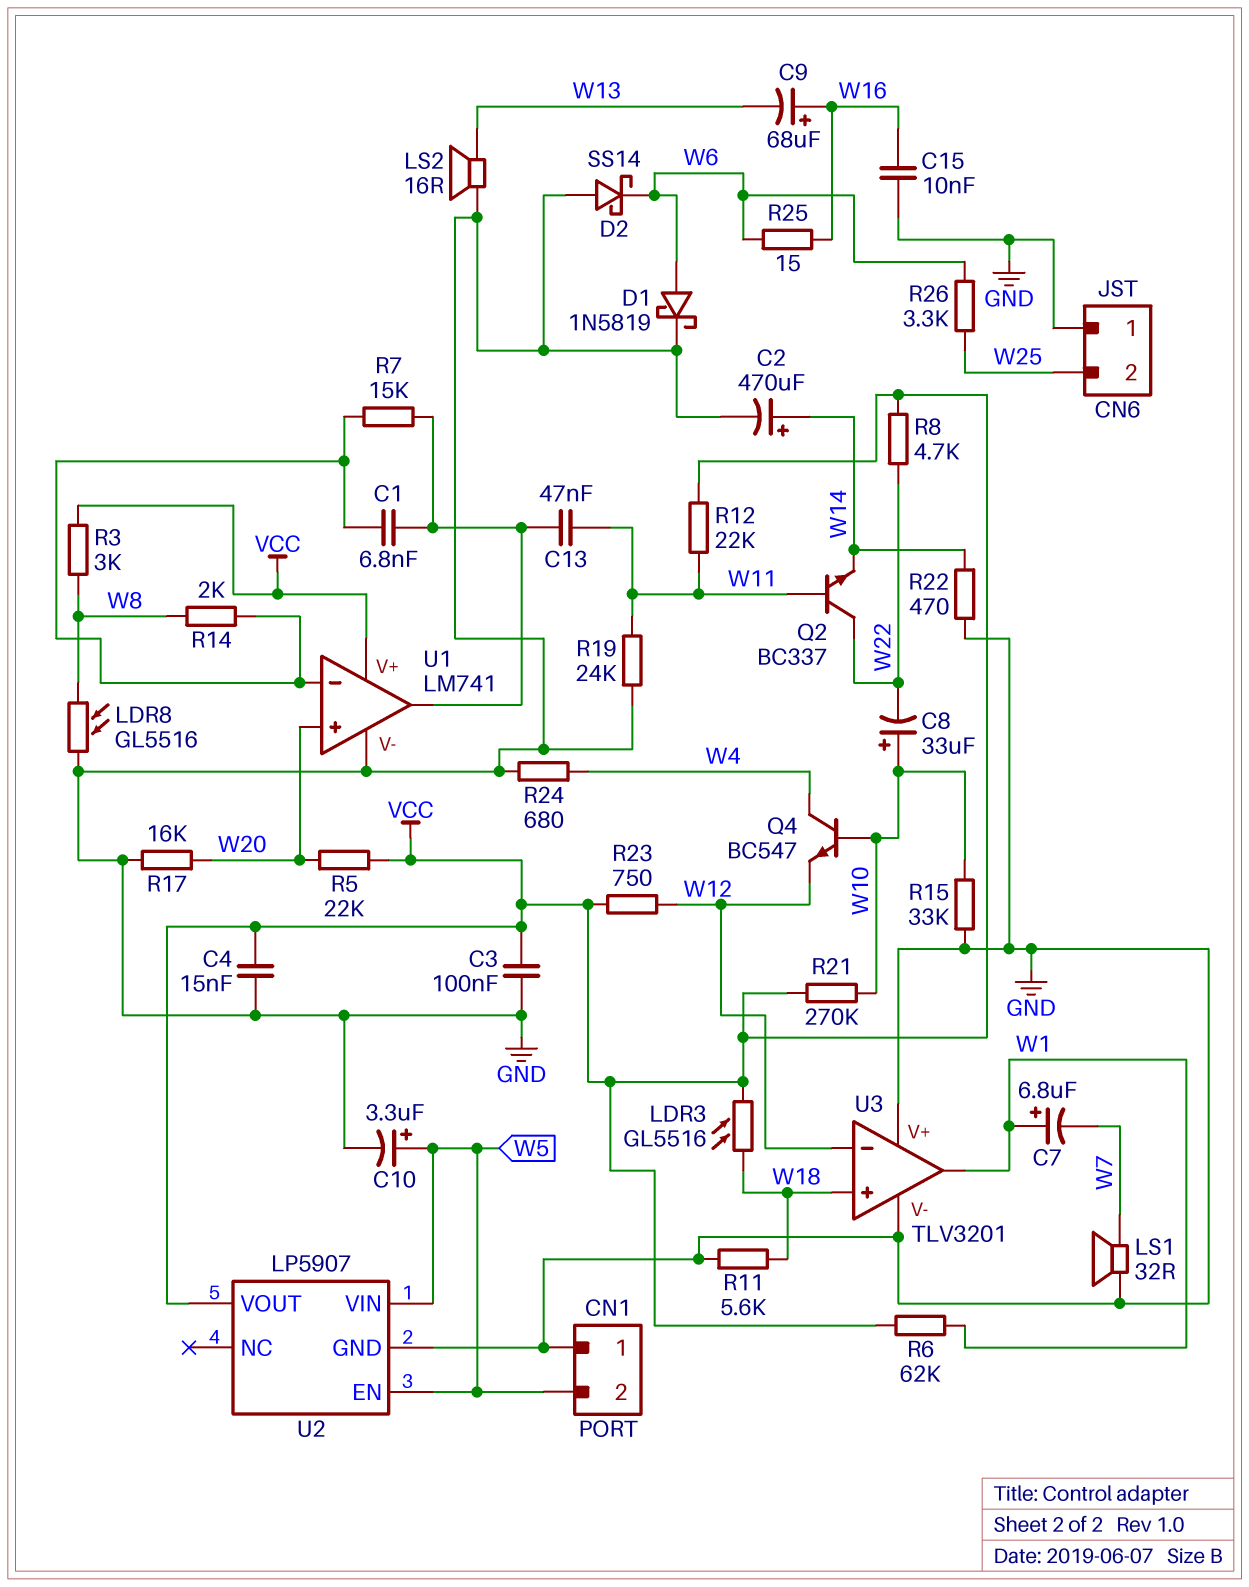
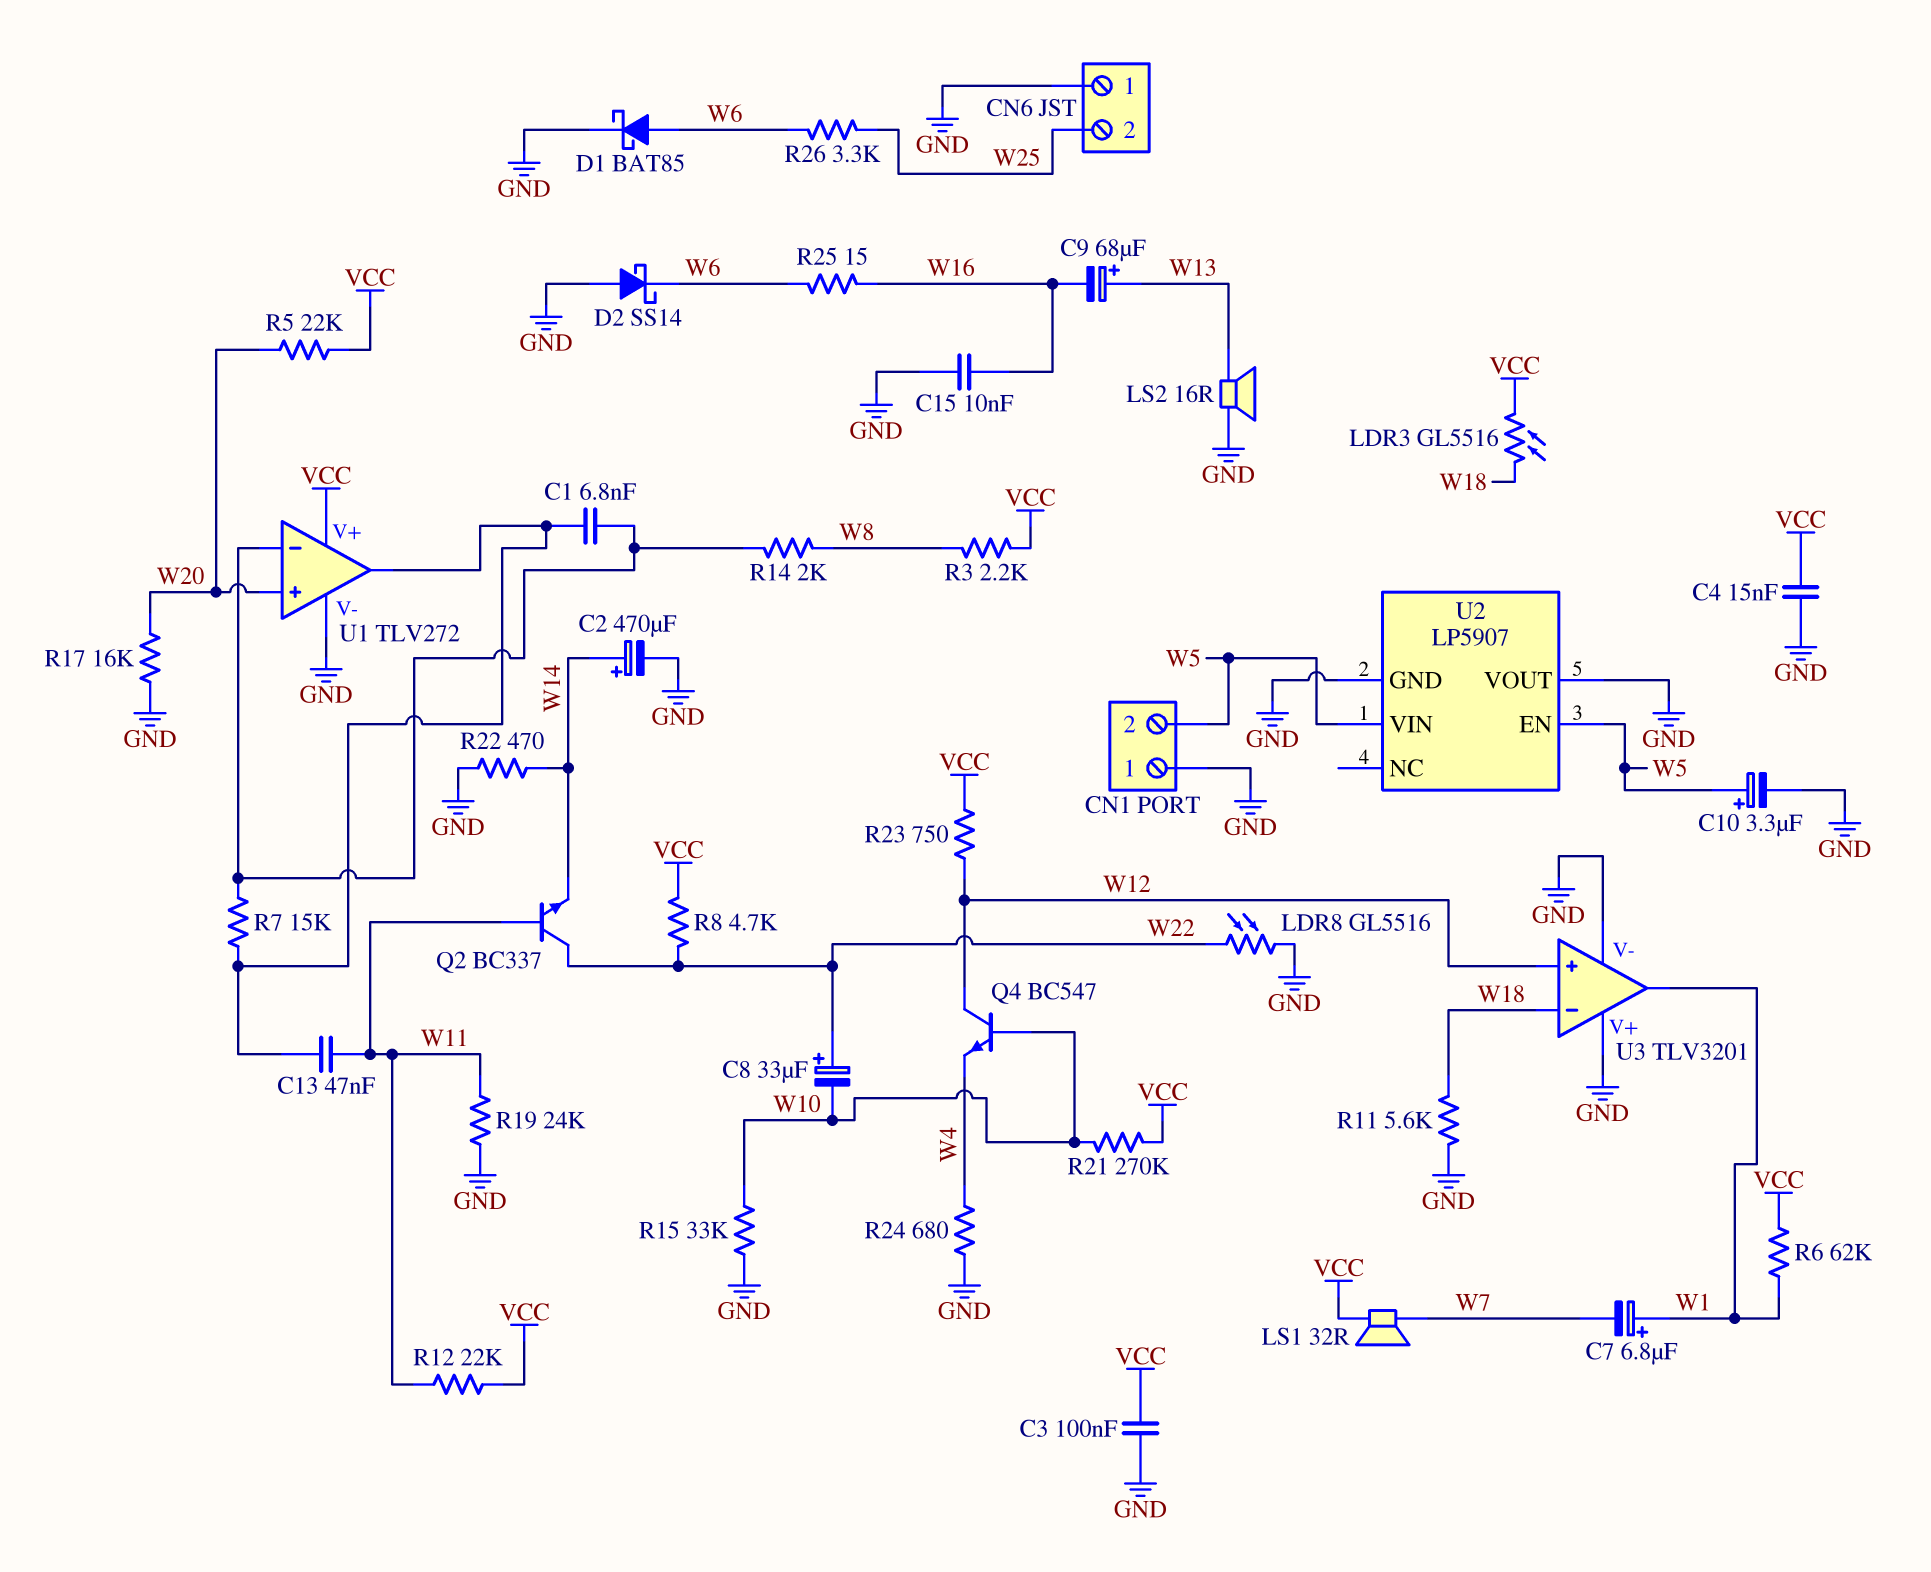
C8: 33uF (plus W10, minus W22) -> 33uF (plus W22, minus W10)
C9: 68uF (plus W16, minus W13) -> 68uF (plus W13, minus W16)
D1: schottky 1N5819 (A W6, K GND) -> schottky BAT85 (A W6, K GND)
LDR8: GL5516 (GND, W8) -> GL5516 (GND, W22)
LS1: speaker 32R (GND, W7) -> speaker 32R (VCC, W7)
Q4: NPN BC547 (B W10, C W4, E W12) -> NPN BC547 (B W10, C W12, E W4)
R3: 3k (VCC, W8) -> 2.2k (VCC, W8)
U1: LM741 -> TLV272
U2 pin VOUT: VCC -> GND
U3 pin in+: W18 -> W12
U3 pin in-: W12 -> W18

